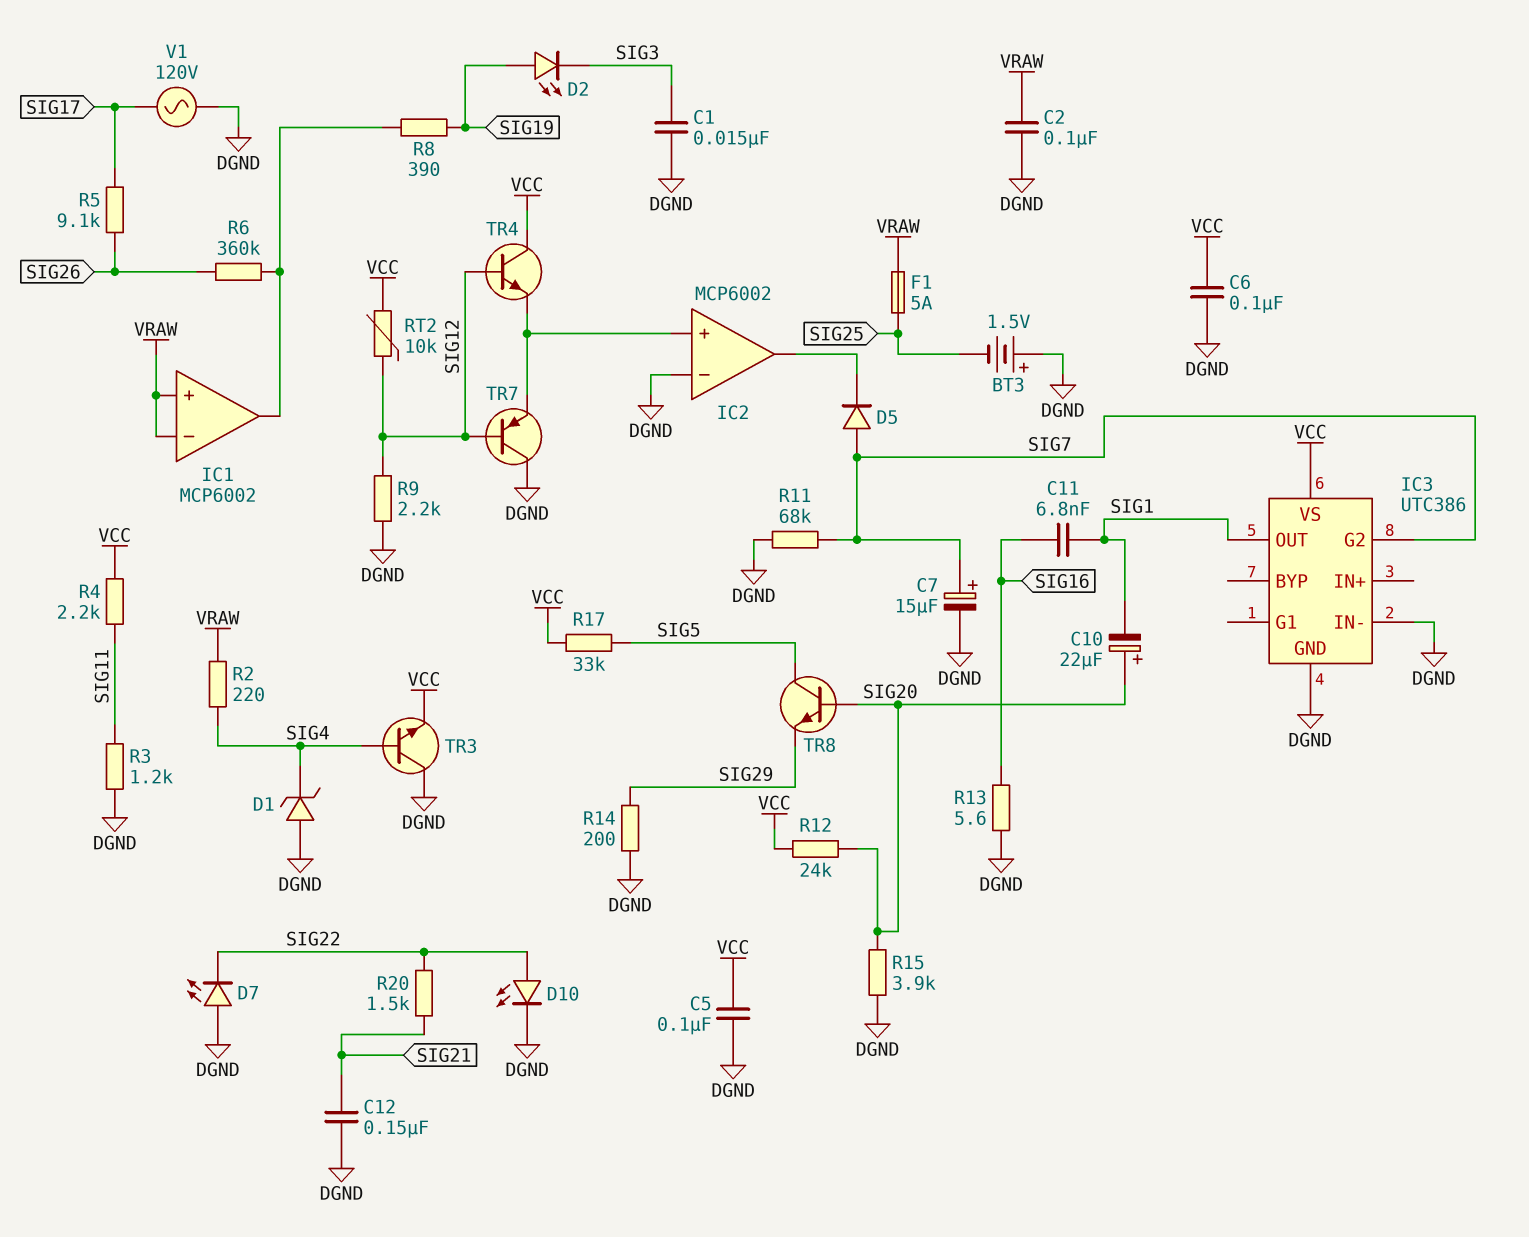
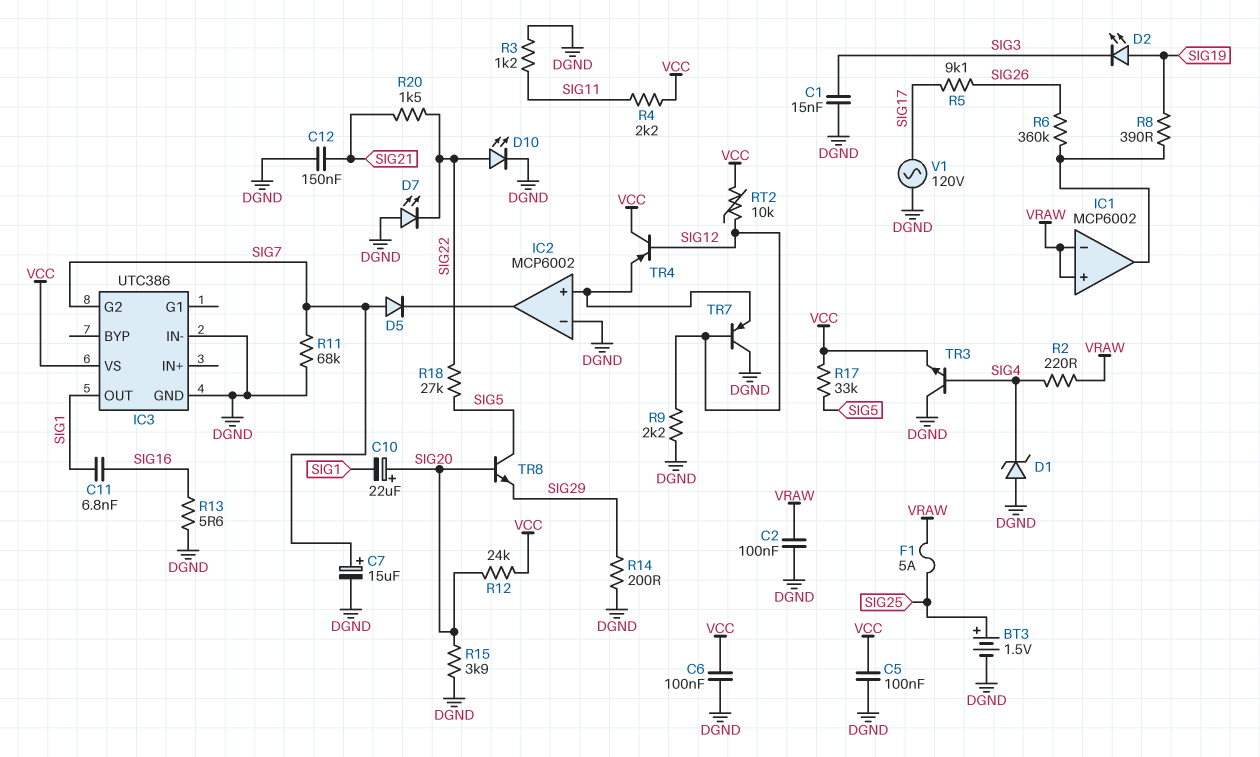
BT3: 1.5V (plus DGND, minus SIG25) -> 1.5V (plus SIG25, minus DGND)
R18: none -> 27k (SIG5, SIG22)
TR4: NPN (B SIG12, C VCC, E IC2/in+) -> PNP (B SIG12, C VCC, E IC2/in+)

